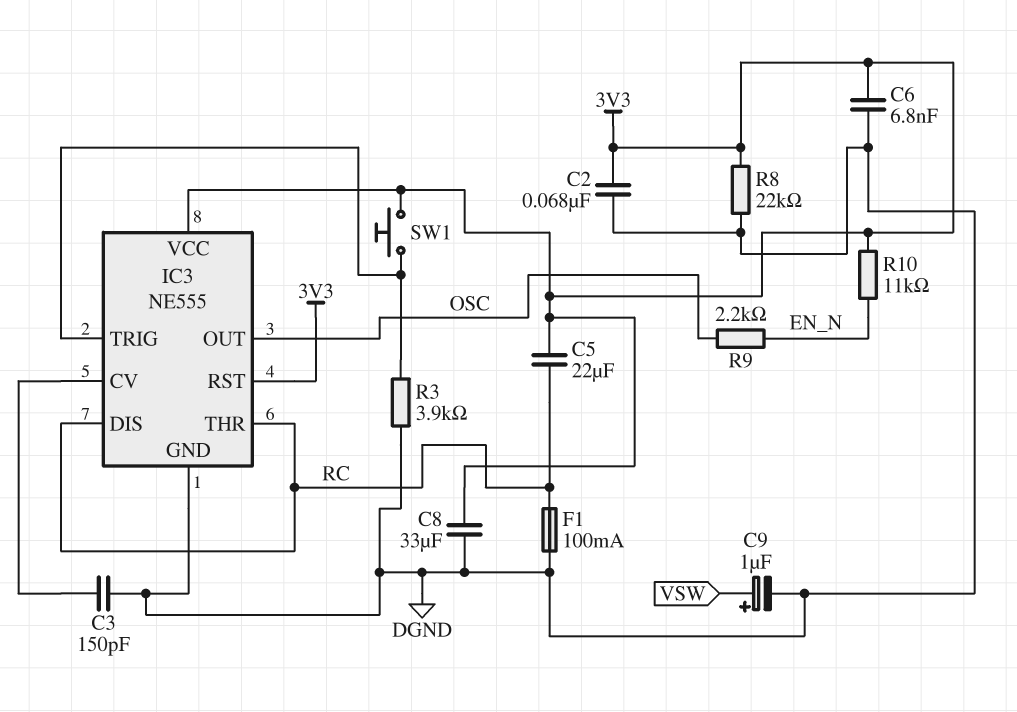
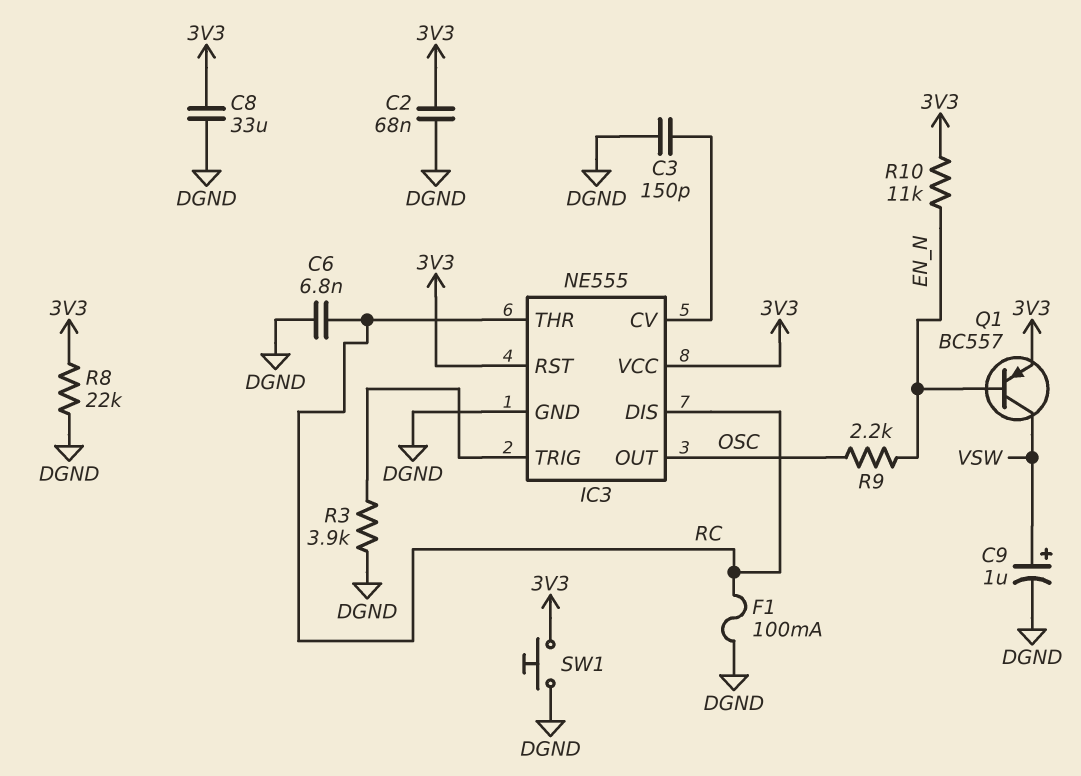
C5: 22uF (3V3, RC) -> none
C6: 6.8nF (3V3, DGND) -> 6.8nF (DGND, RC)
Q1: none -> PNP BC557 (B EN_N, C VSW, E 3V3)
SW1: button (3V3, IC3/TRIG) -> button (3V3, DGND)

